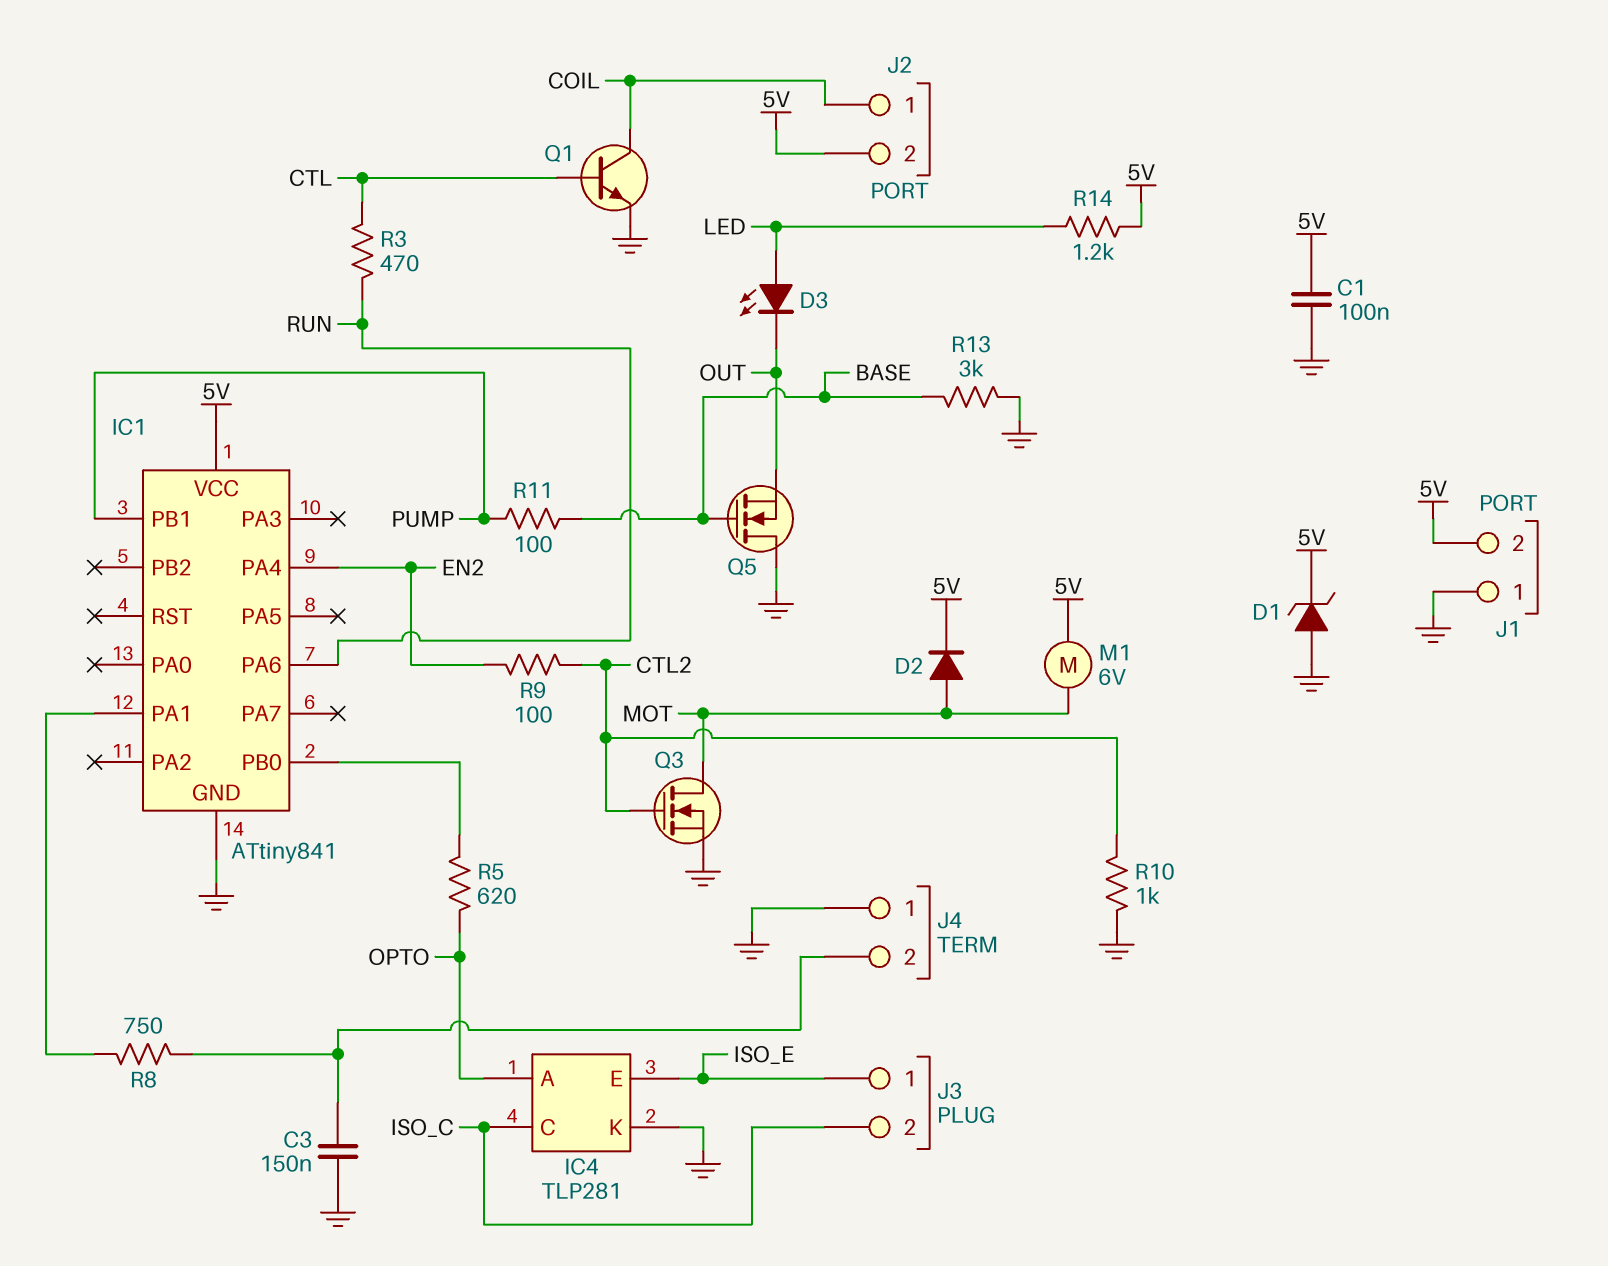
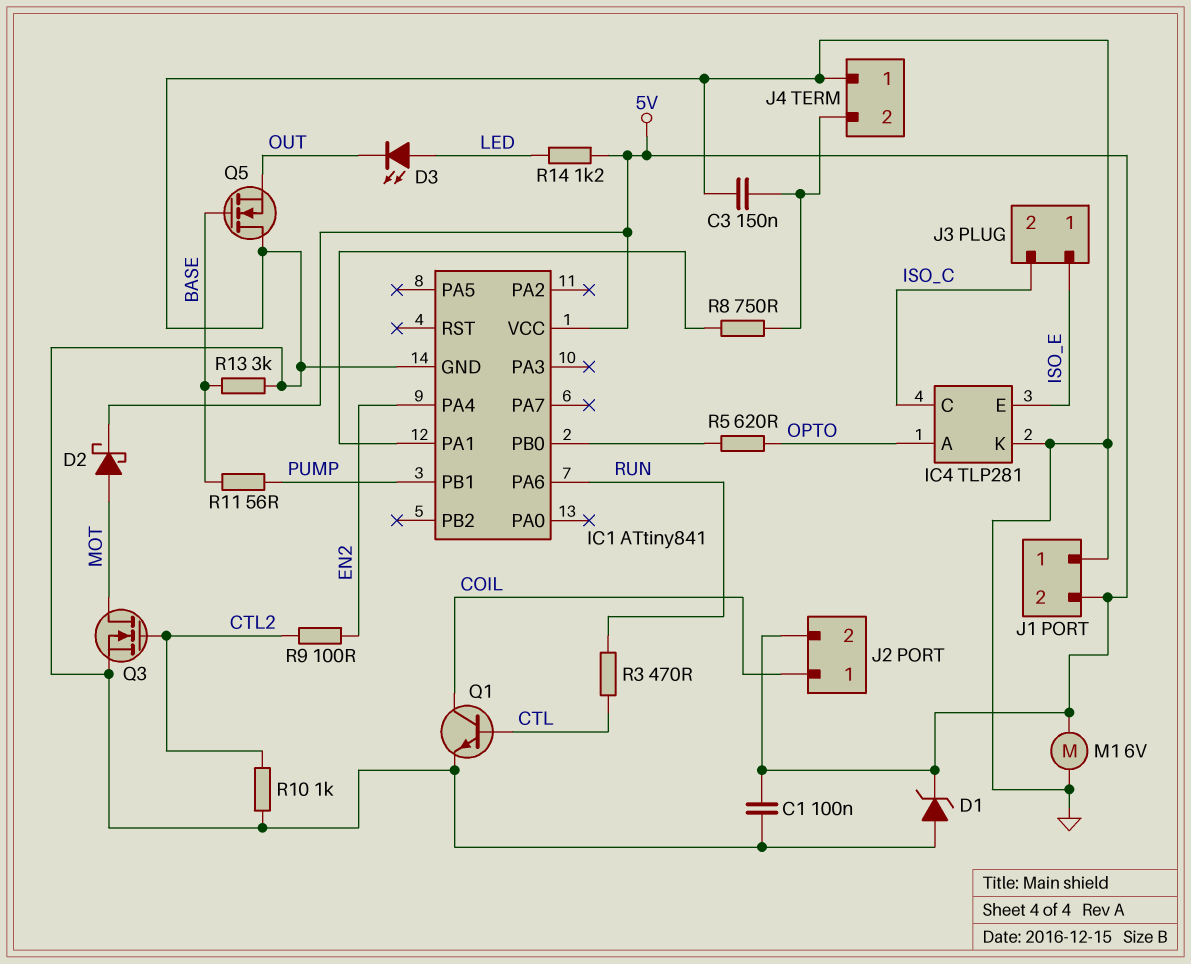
D2: diode (A MOT, K 5V) -> schottky (A MOT, K 5V)
M1: motor 6V (5V, MOT) -> motor 6V (5V, GND)
R11: 100 (BASE, PUMP) -> 56 (BASE, PUMP)

